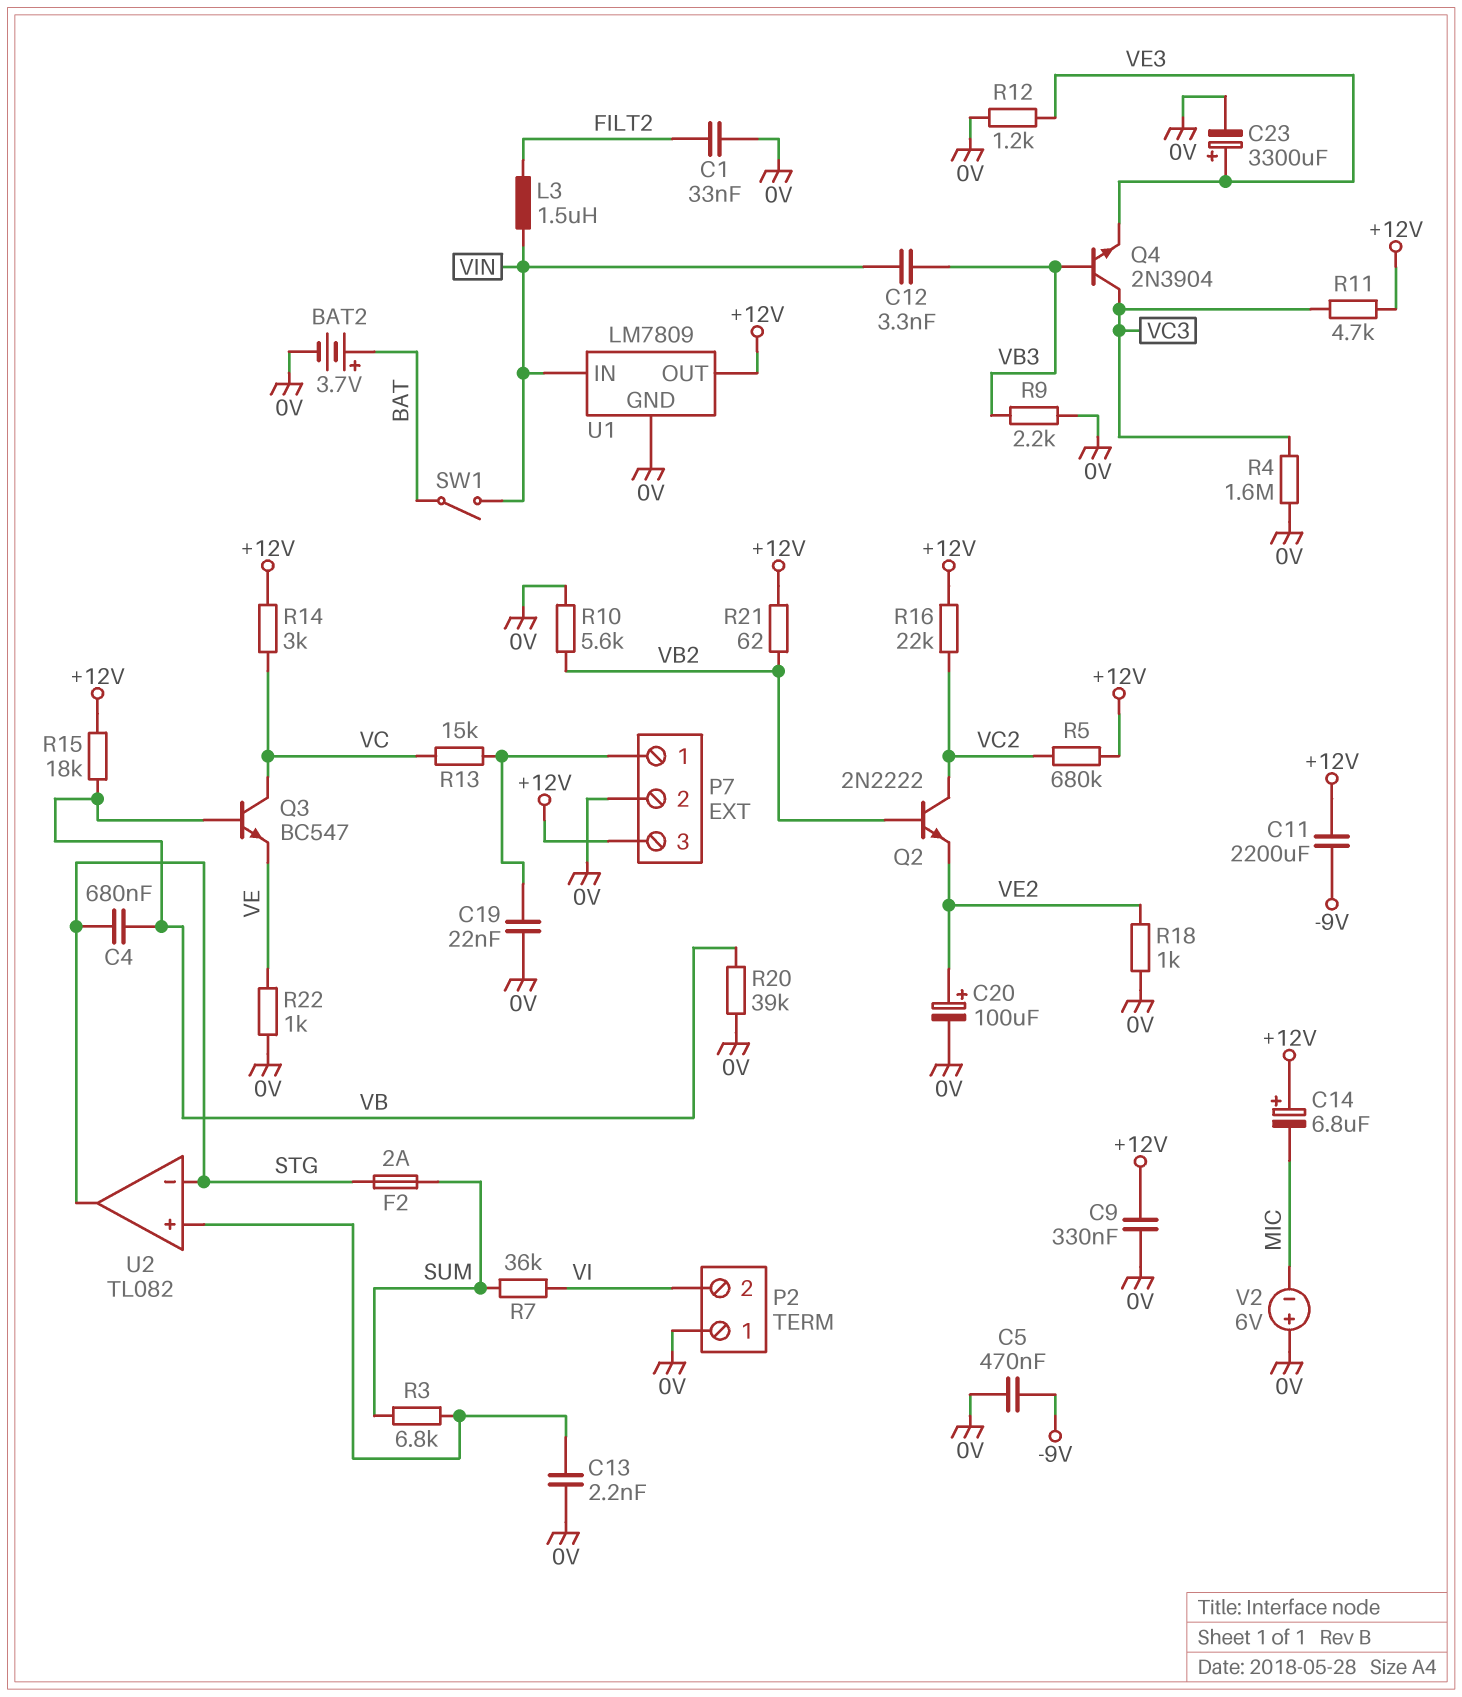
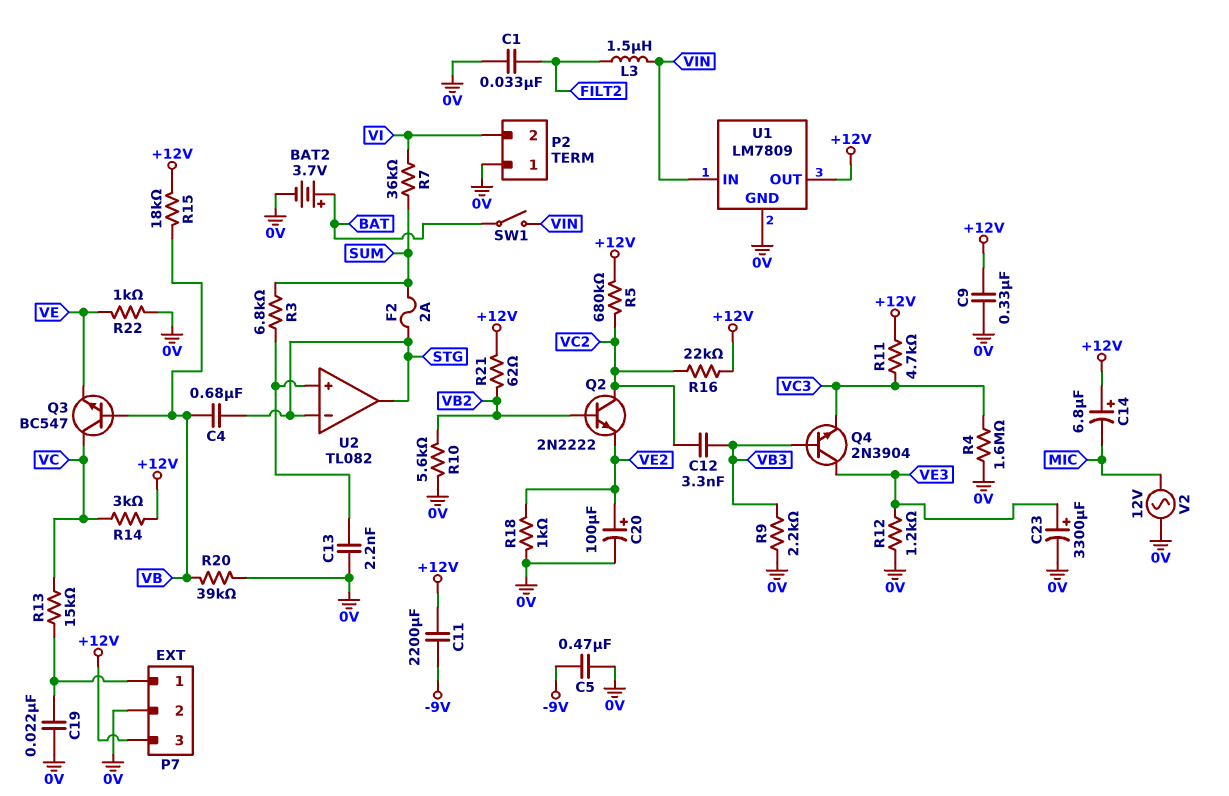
C12: 3.3nF (VB3, VIN) -> 3.3nF (VB3, VC2)
Q4: NPN 2N3904 (B VB3, C VC3, E VE3) -> NPN 2N3904 (B VB3, C VE3, E VC3)
V2: 6V (plus 0V, minus MIC) -> AC 12V (0V, MIC)

